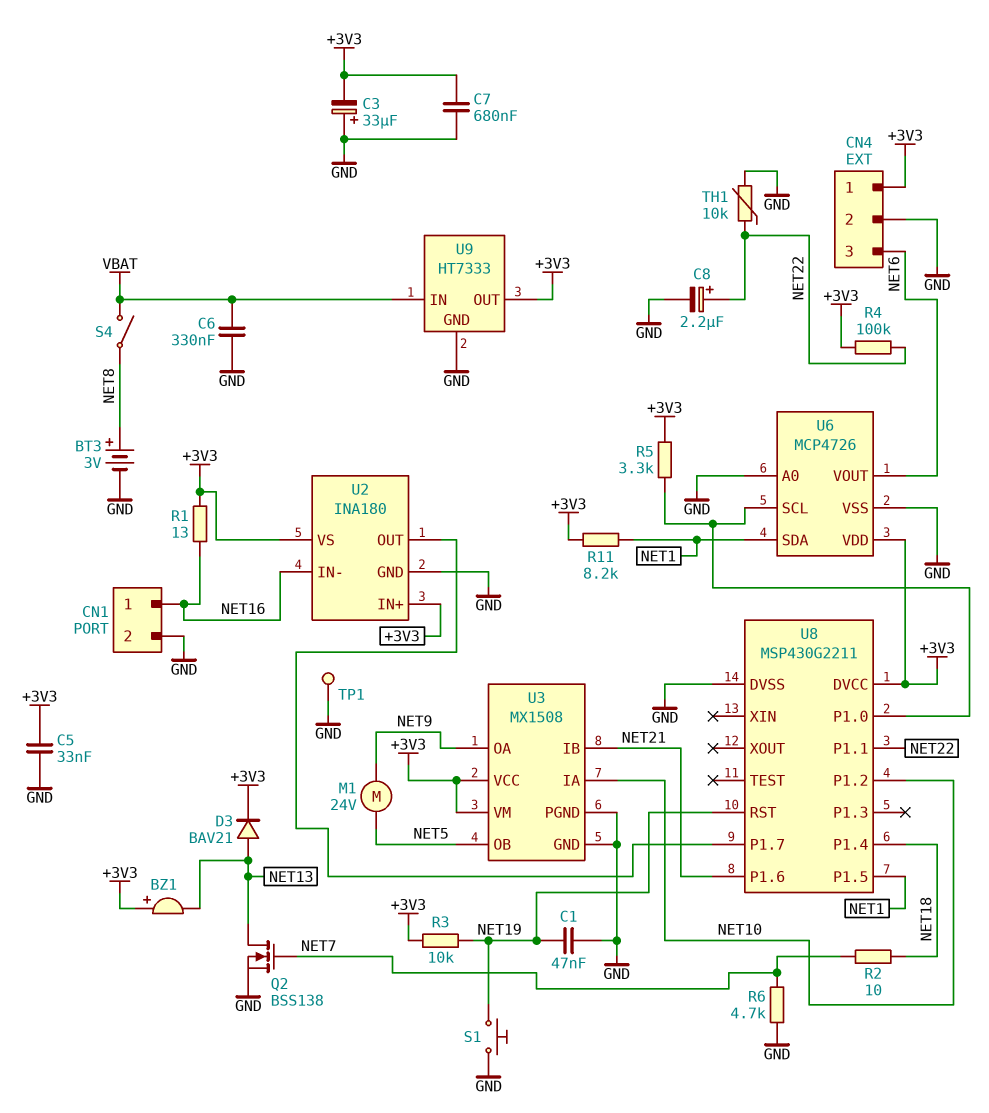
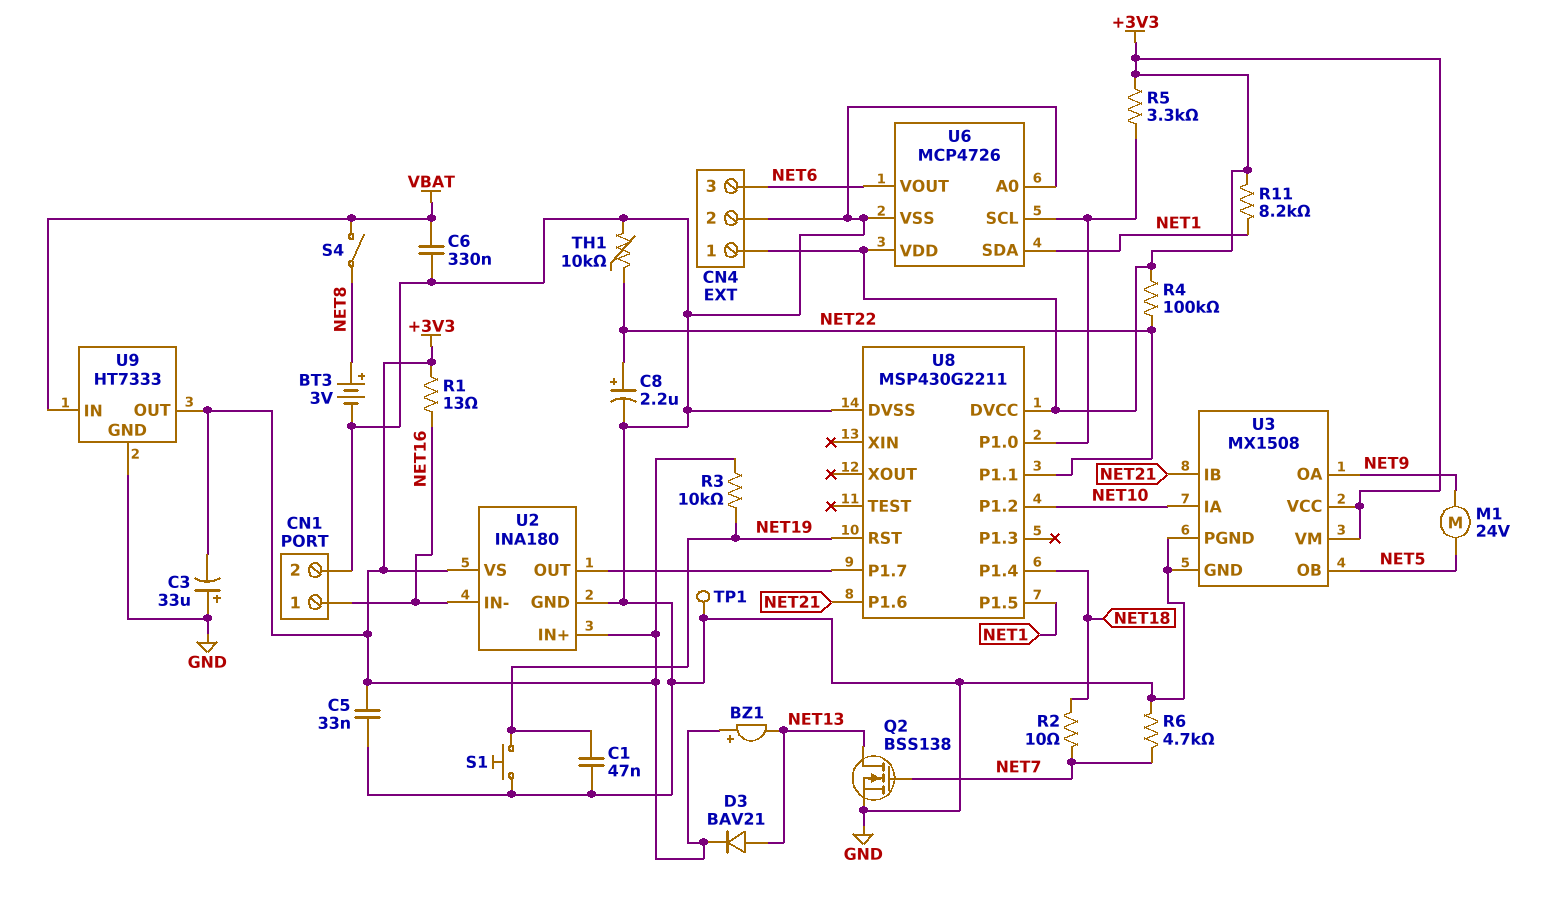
C7: 680nF (+3V3, GND) -> none

